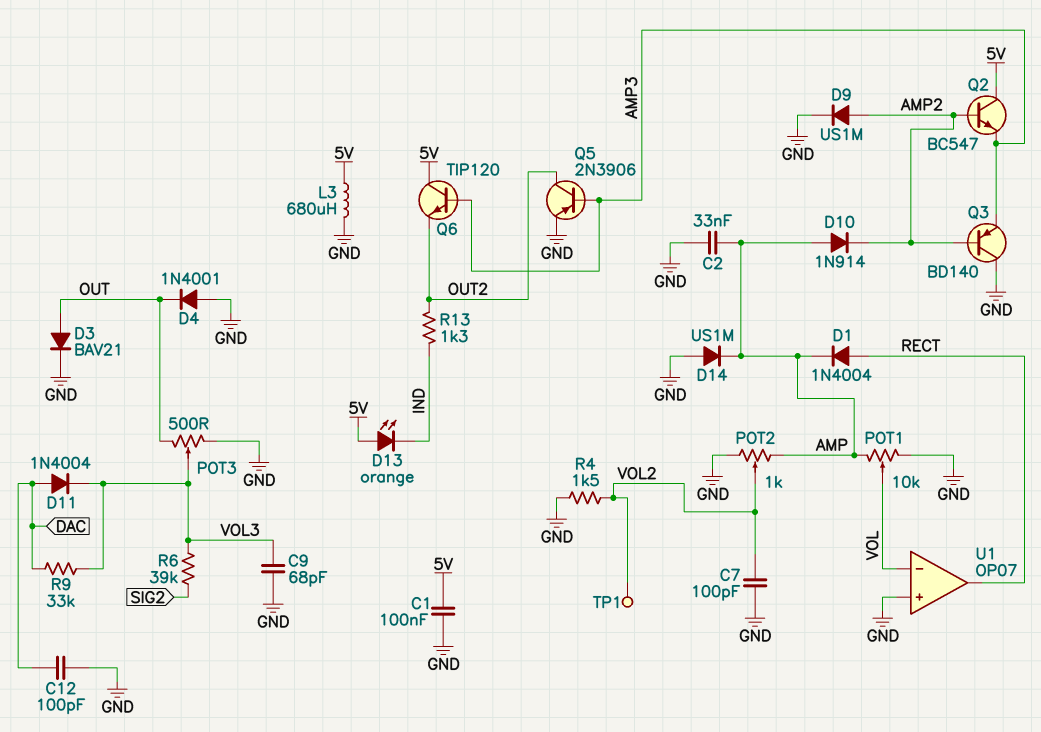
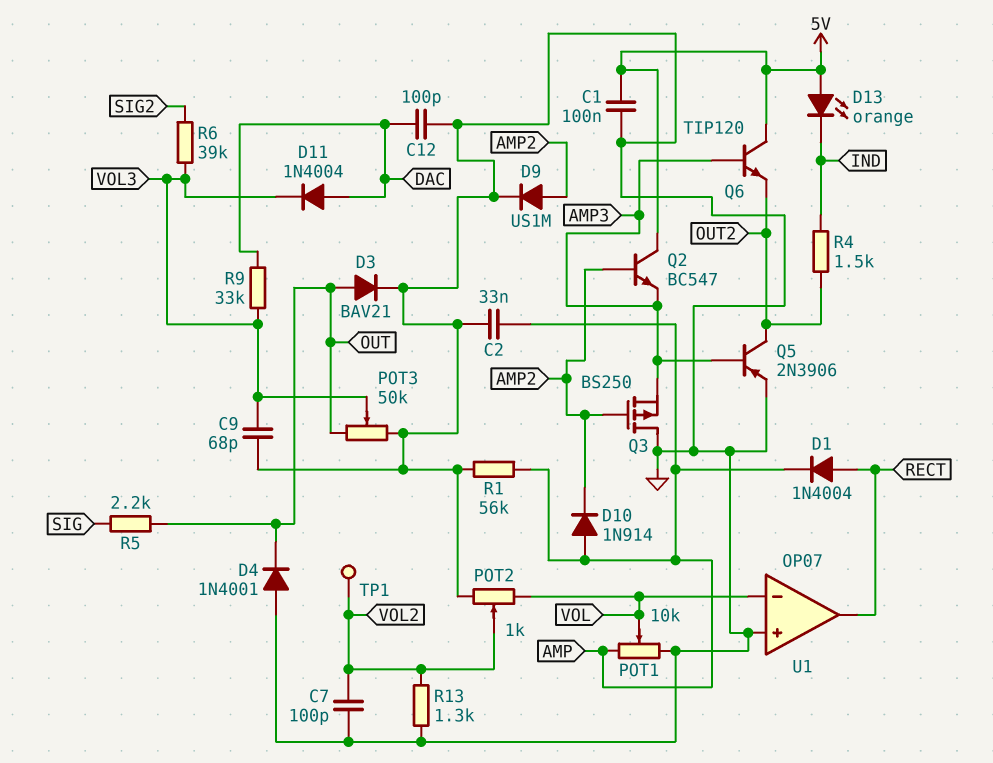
D14: diode US1M (A GND, K AMP) -> none
L3: 680uH (5V, GND) -> none
POT2: 1k (AMP, GND, wiper VOL2) -> 1k (GND, VOL, wiper VOL2)
POT3: 500 (GND, OUT, wiper VOL3) -> 50k (GND, OUT, wiper VOL3)
Q3: PNP BD140 (B AMP2, C GND, E AMP3) -> PMOS BS250 (G AMP2, D GND, S AMP3)
R1: none -> 56k (AMP, GND)
R4: 1.5k (GND, VOL2) -> 1.5k (IND, OUT2)
R5: none -> 2.2k (OUT, SIG)
R13: 1.3k (IND, OUT2) -> 1.3k (GND, VOL2)

